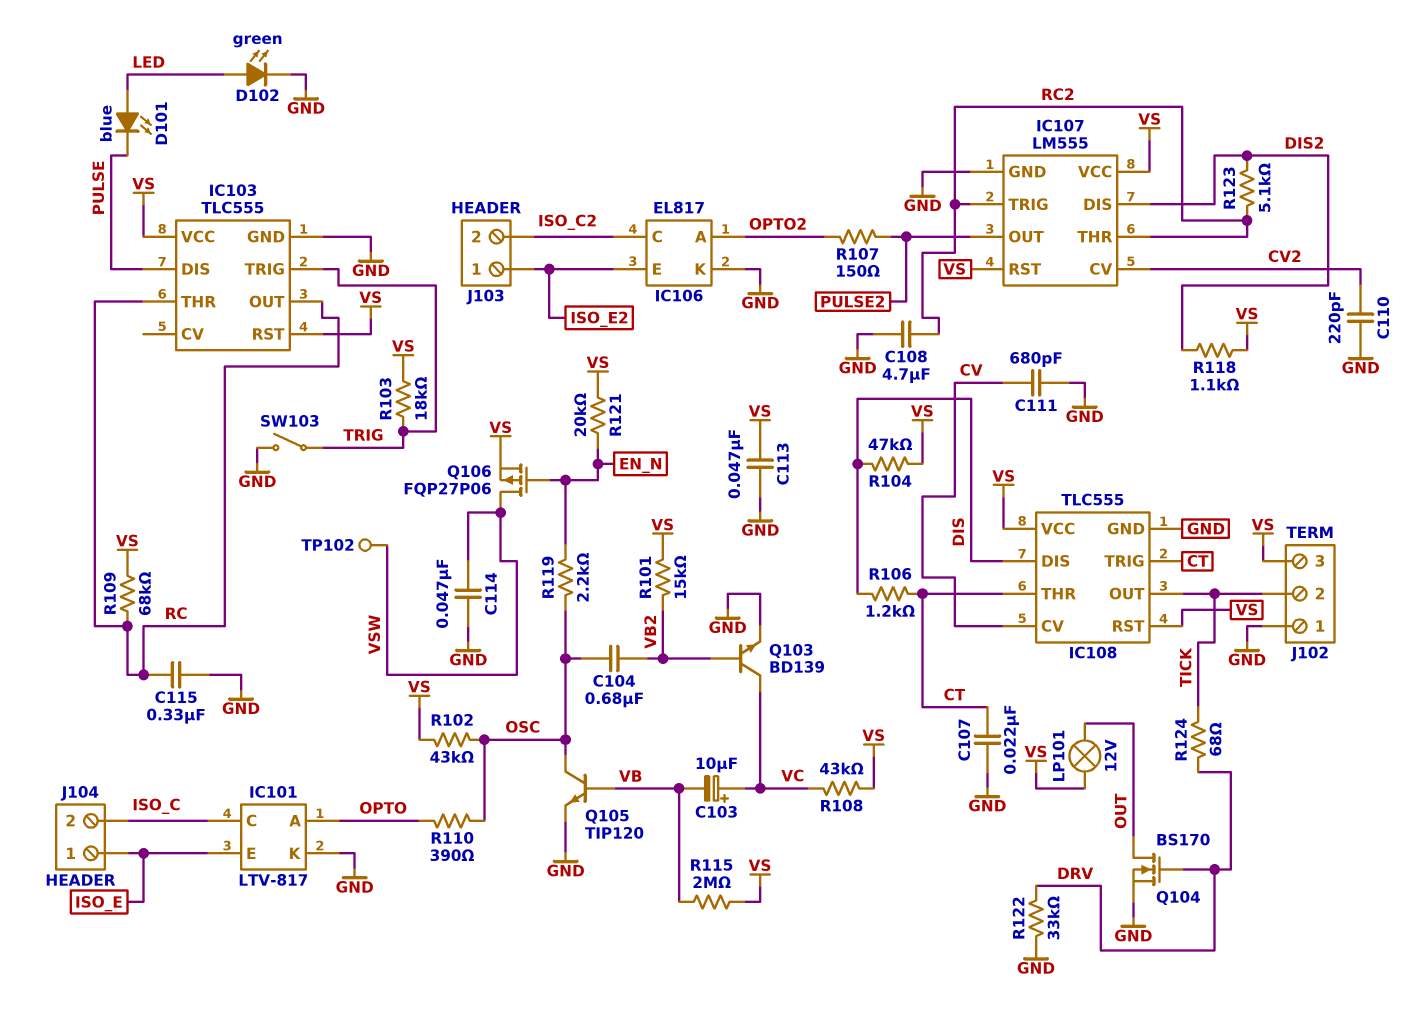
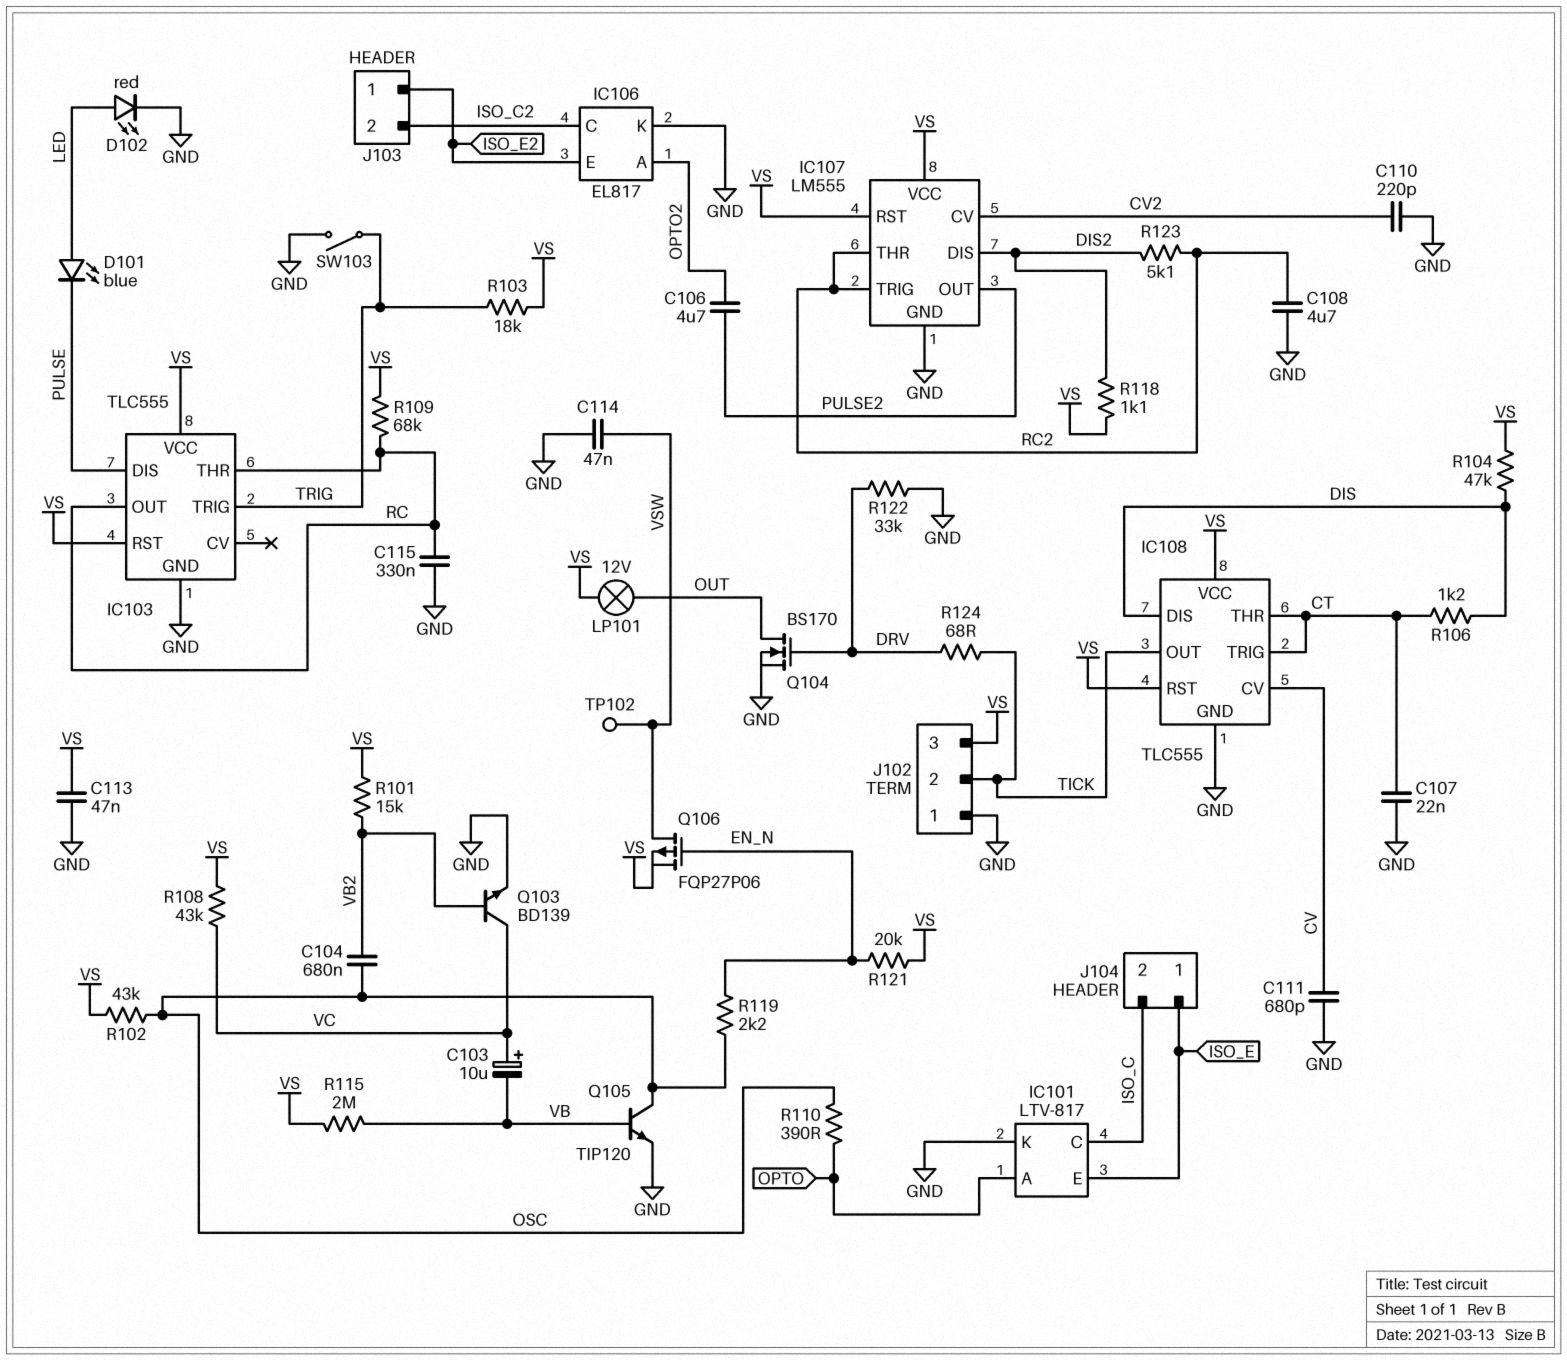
C106: none -> 4.7uF (OPTO2, PULSE2)
D102: LED green (A LED, K GND) -> LED red (A LED, K GND)
R107: 150 (OPTO2, PULSE2) -> none

